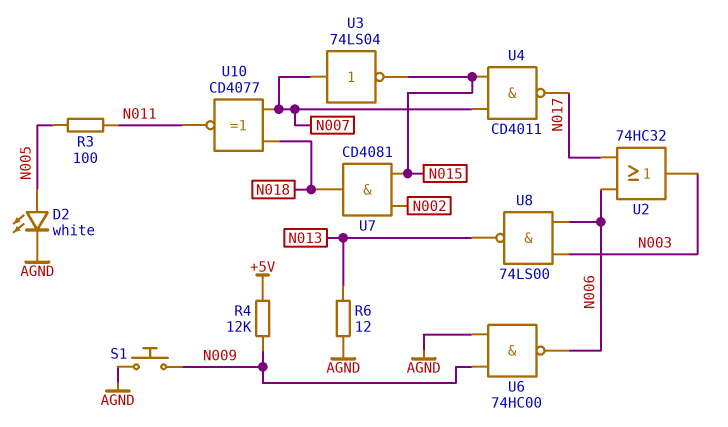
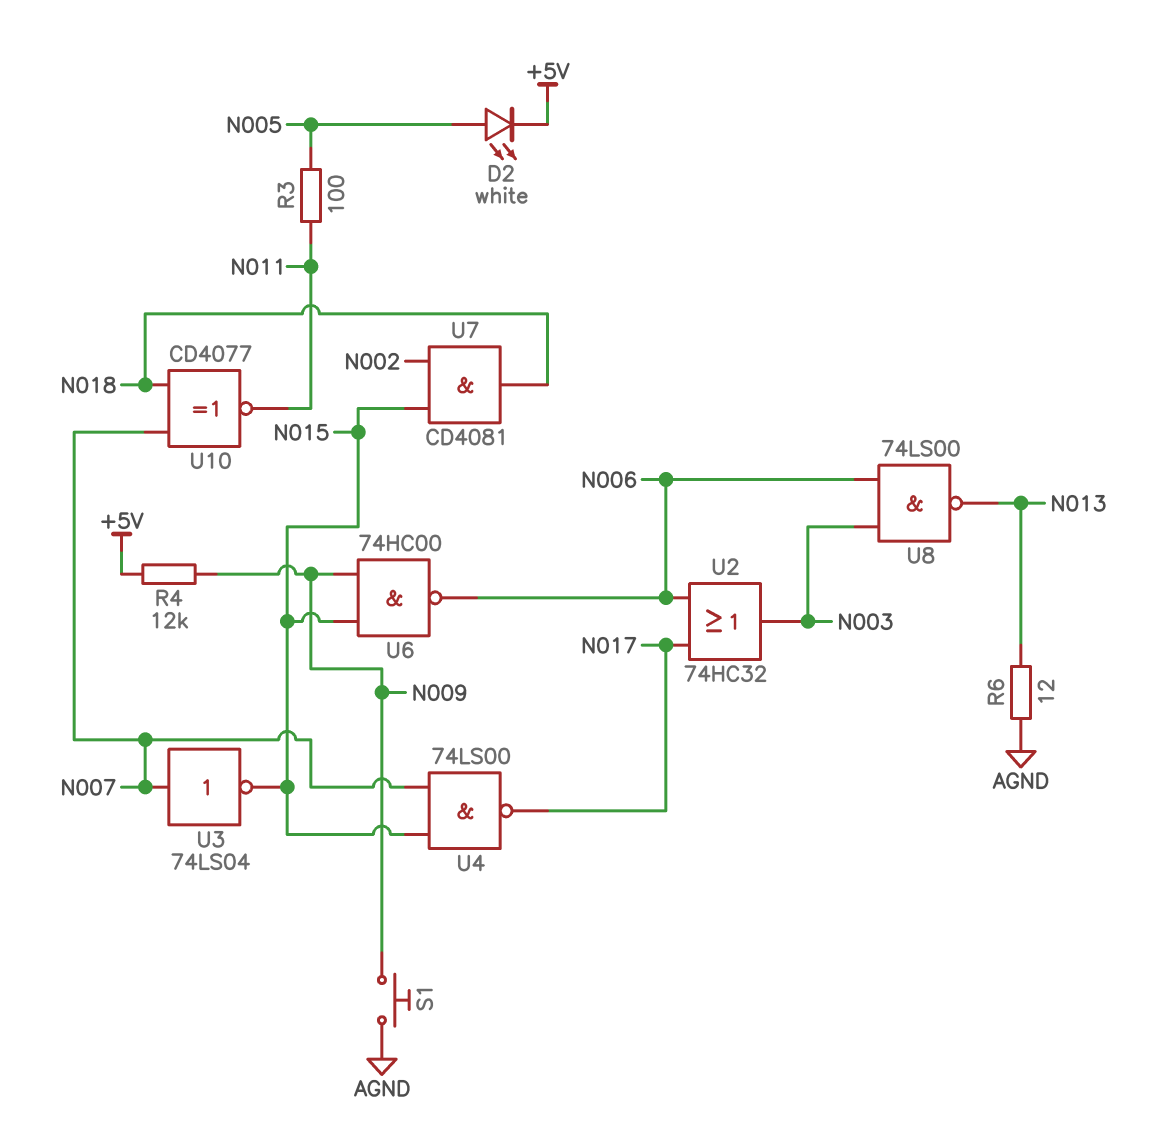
D2: LED white (A N005, K AGND) -> LED white (A N005, K +5V)
U4: NAND CD4011 (in N007, in N015, out N017) -> NAND 74LS00 (in N007, in N015, out N017)
U6: NAND 74HC00 (in AGND, in N009, out N006) -> NAND 74HC00 (in N009, in N015, out N006)

